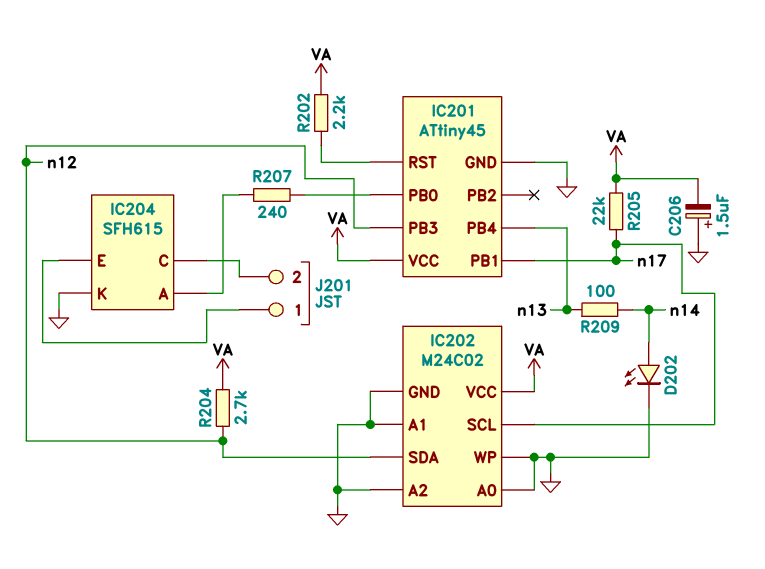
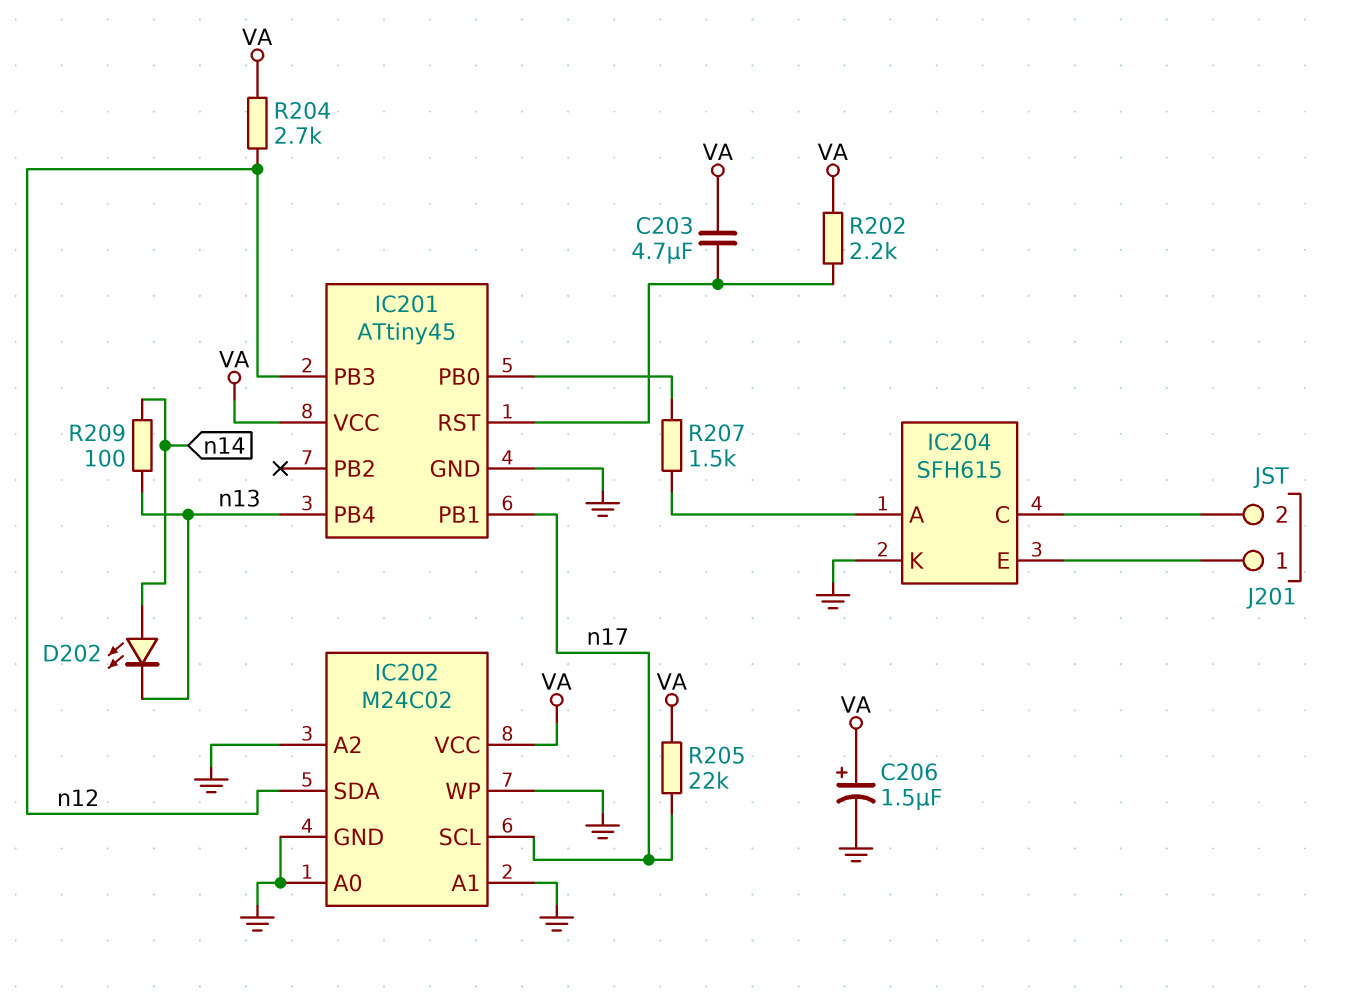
C203: none -> 4.7uF (IC201/RST, VA)
C206: 1.5uF (plus GND, minus VA) -> 1.5uF (plus VA, minus GND)
D202: LED (A n14, K GND) -> LED (A n14, K n13)
R207: 240 (IC201/PB0, IC204/A) -> 1.5k (IC201/PB0, IC204/A)

